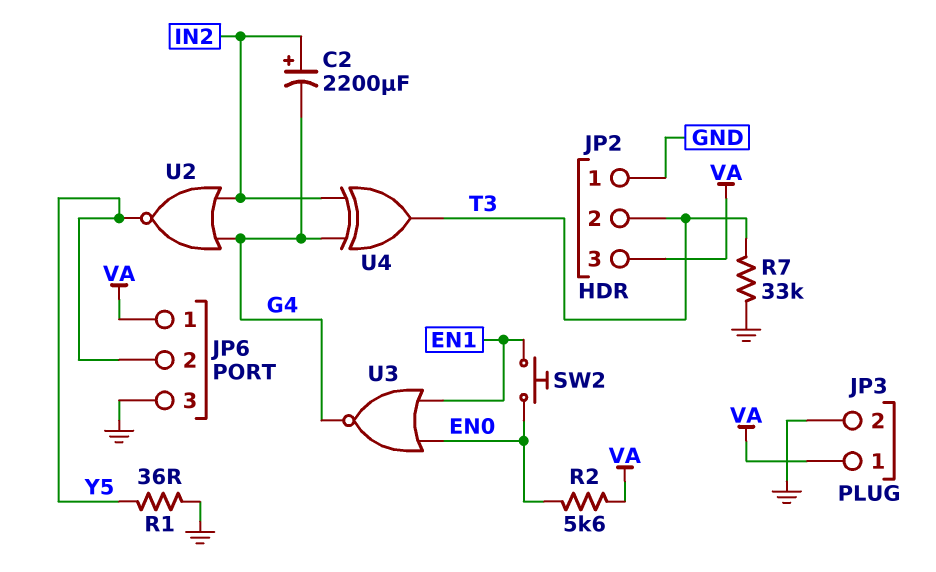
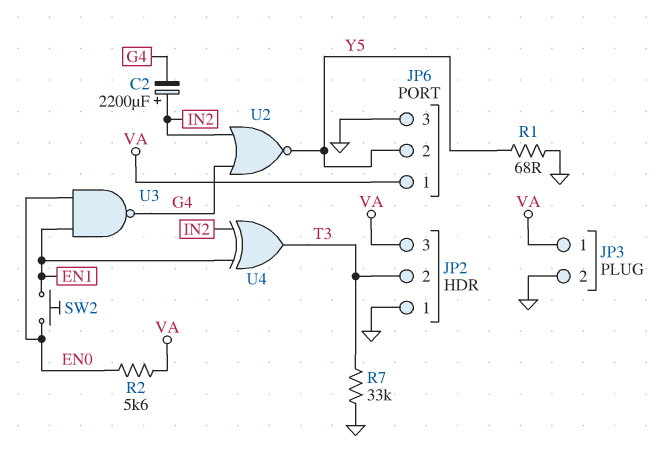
R1: 36 (GND, Y5) -> 68 (GND, Y5)
U3: NOR (in EN0, in EN1, out G4) -> NAND (in EN0, in EN1, out G4)
U4: XOR (in G4, in IN2, out T3) -> XOR (in EN1, in IN2, out T3)

